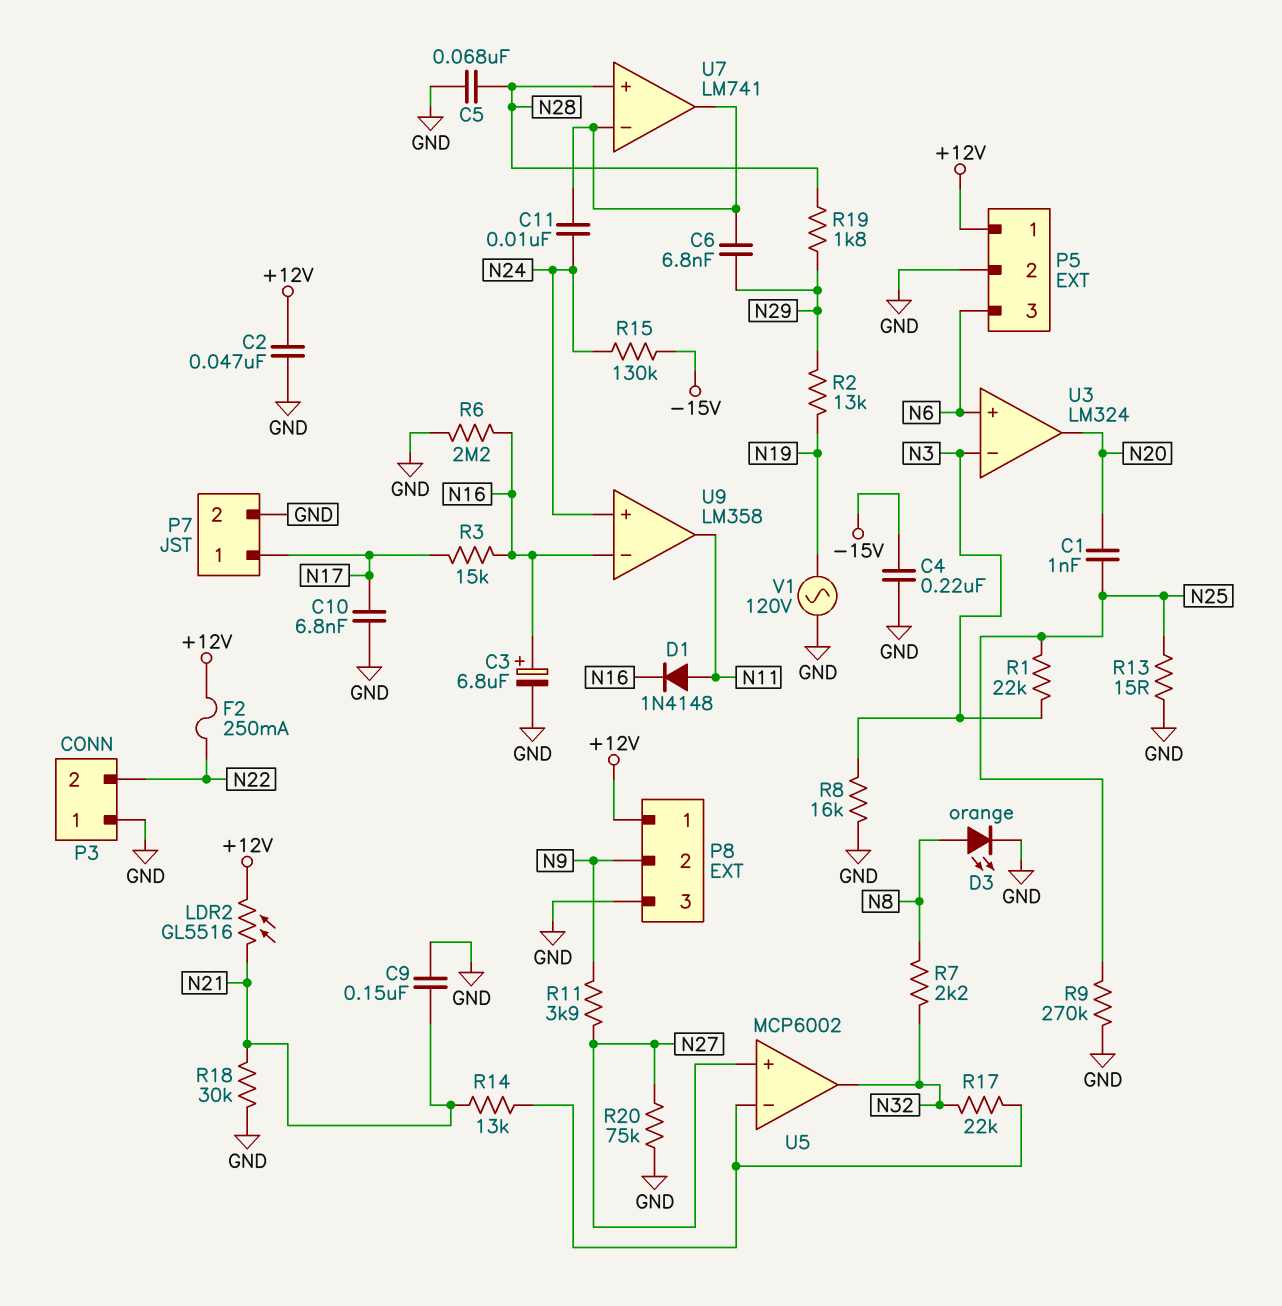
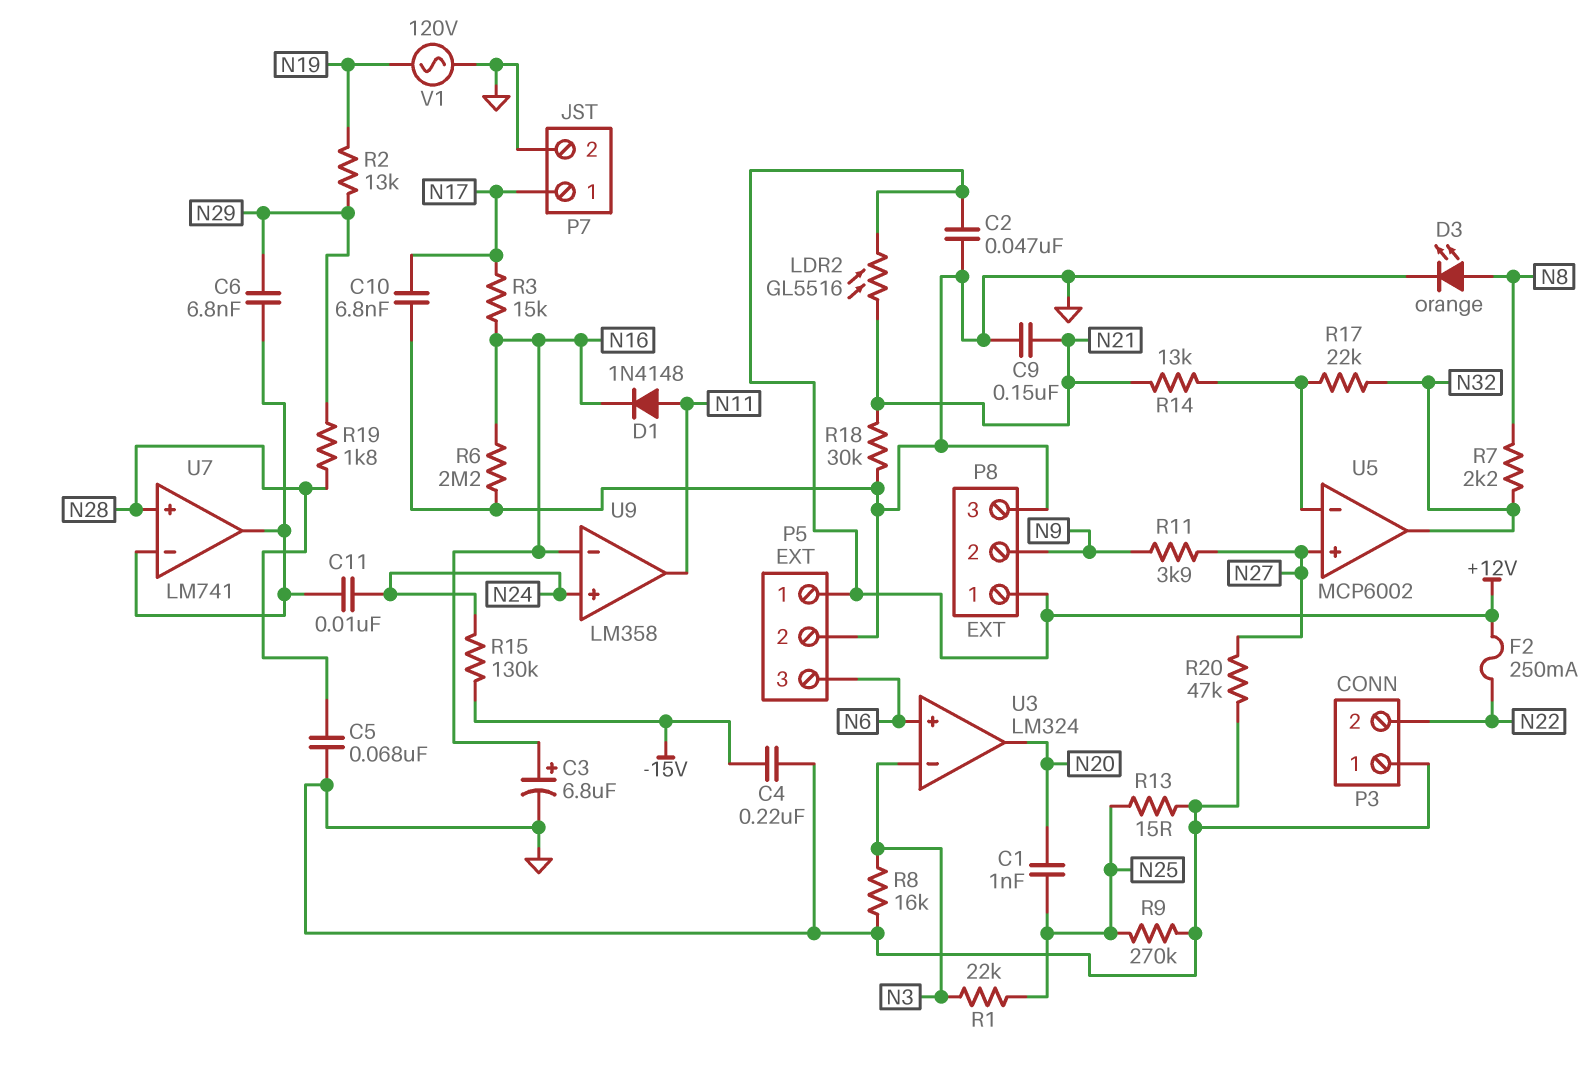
R20: 75k (GND, N27) -> 47k (GND, N27)

